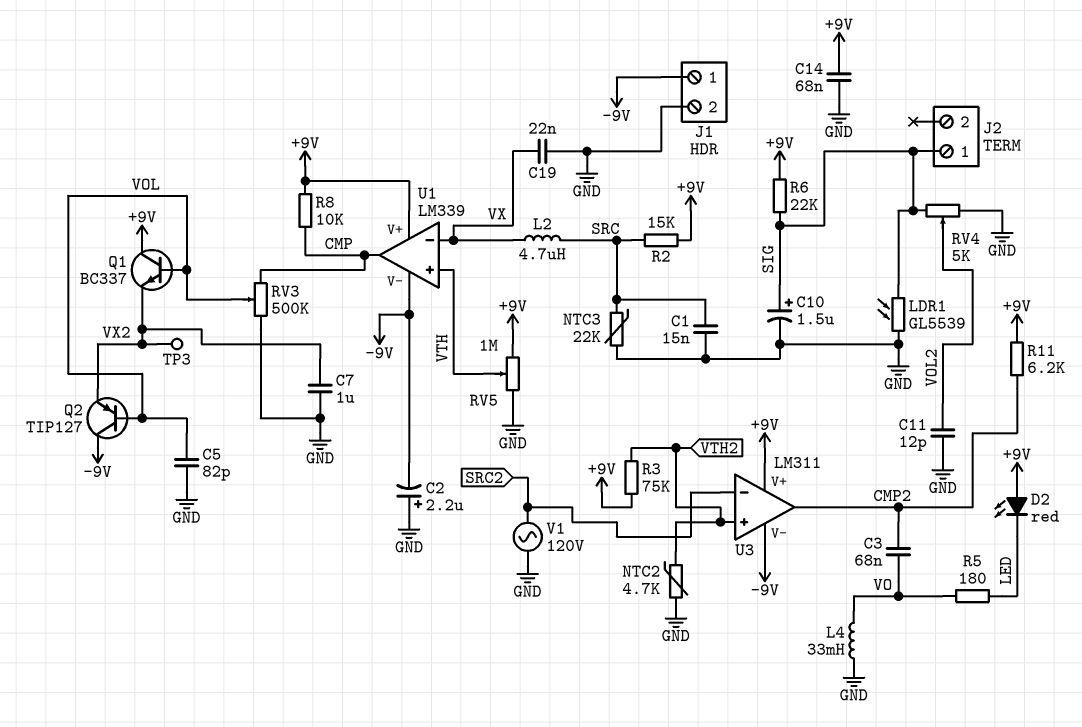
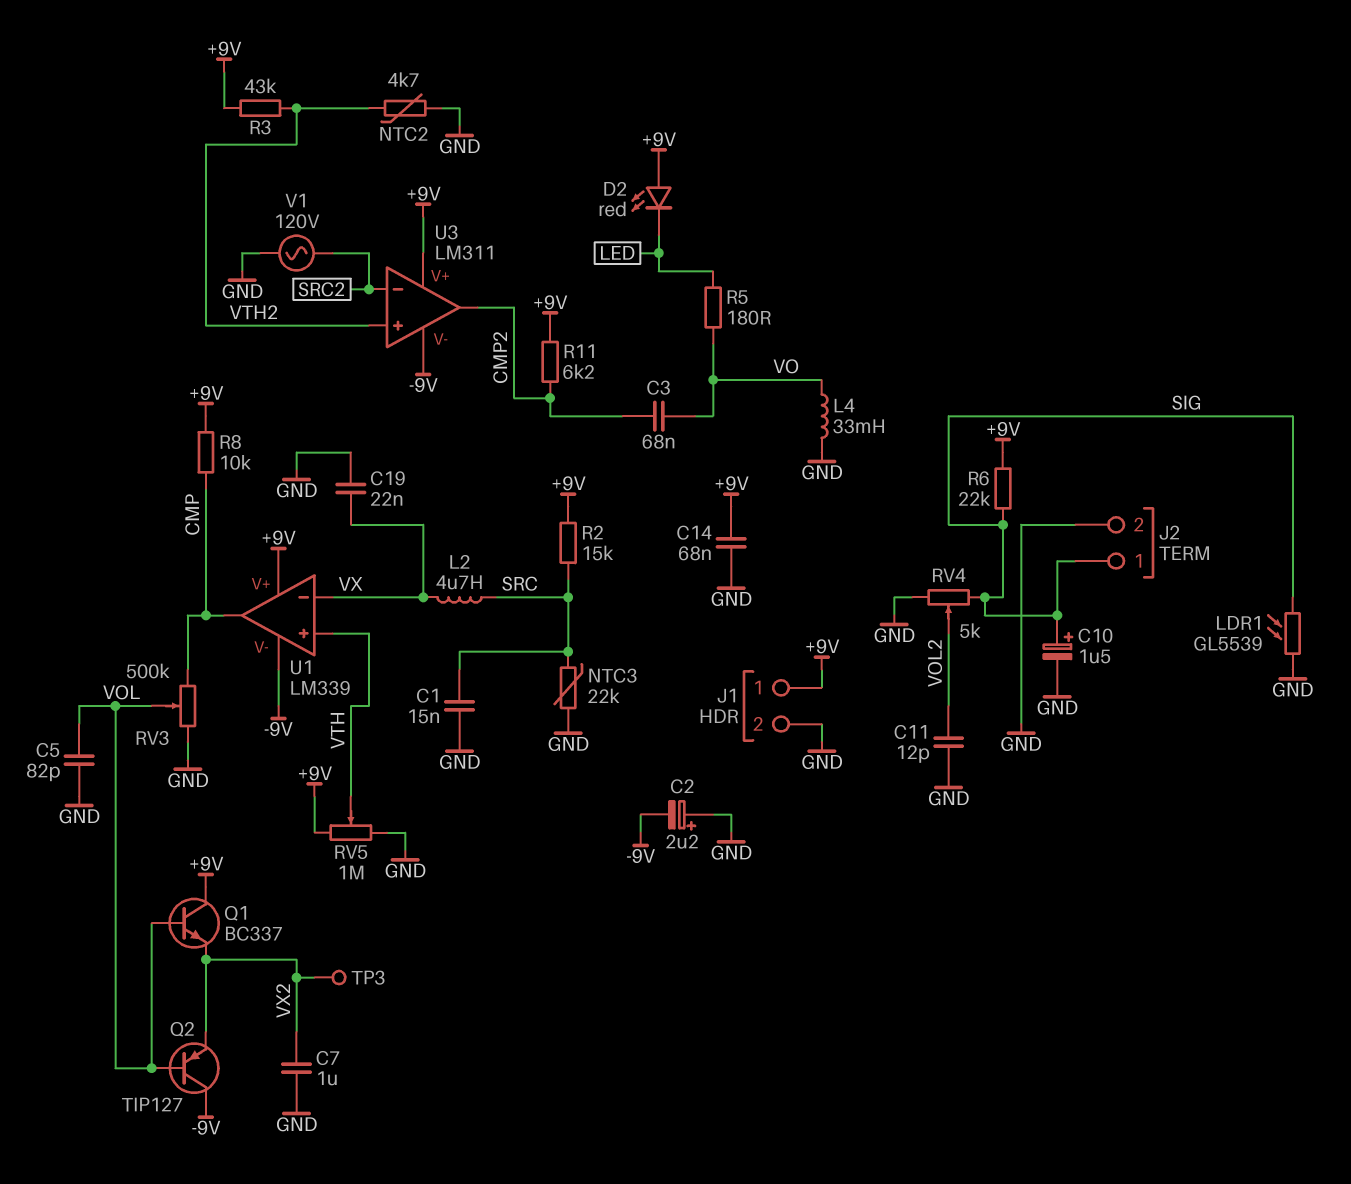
J1 pin 1: -9V -> +9V
J2 pin 2: none -> GND
R3: 75k (+9V, VTH2) -> 43k (+9V, VTH2)

